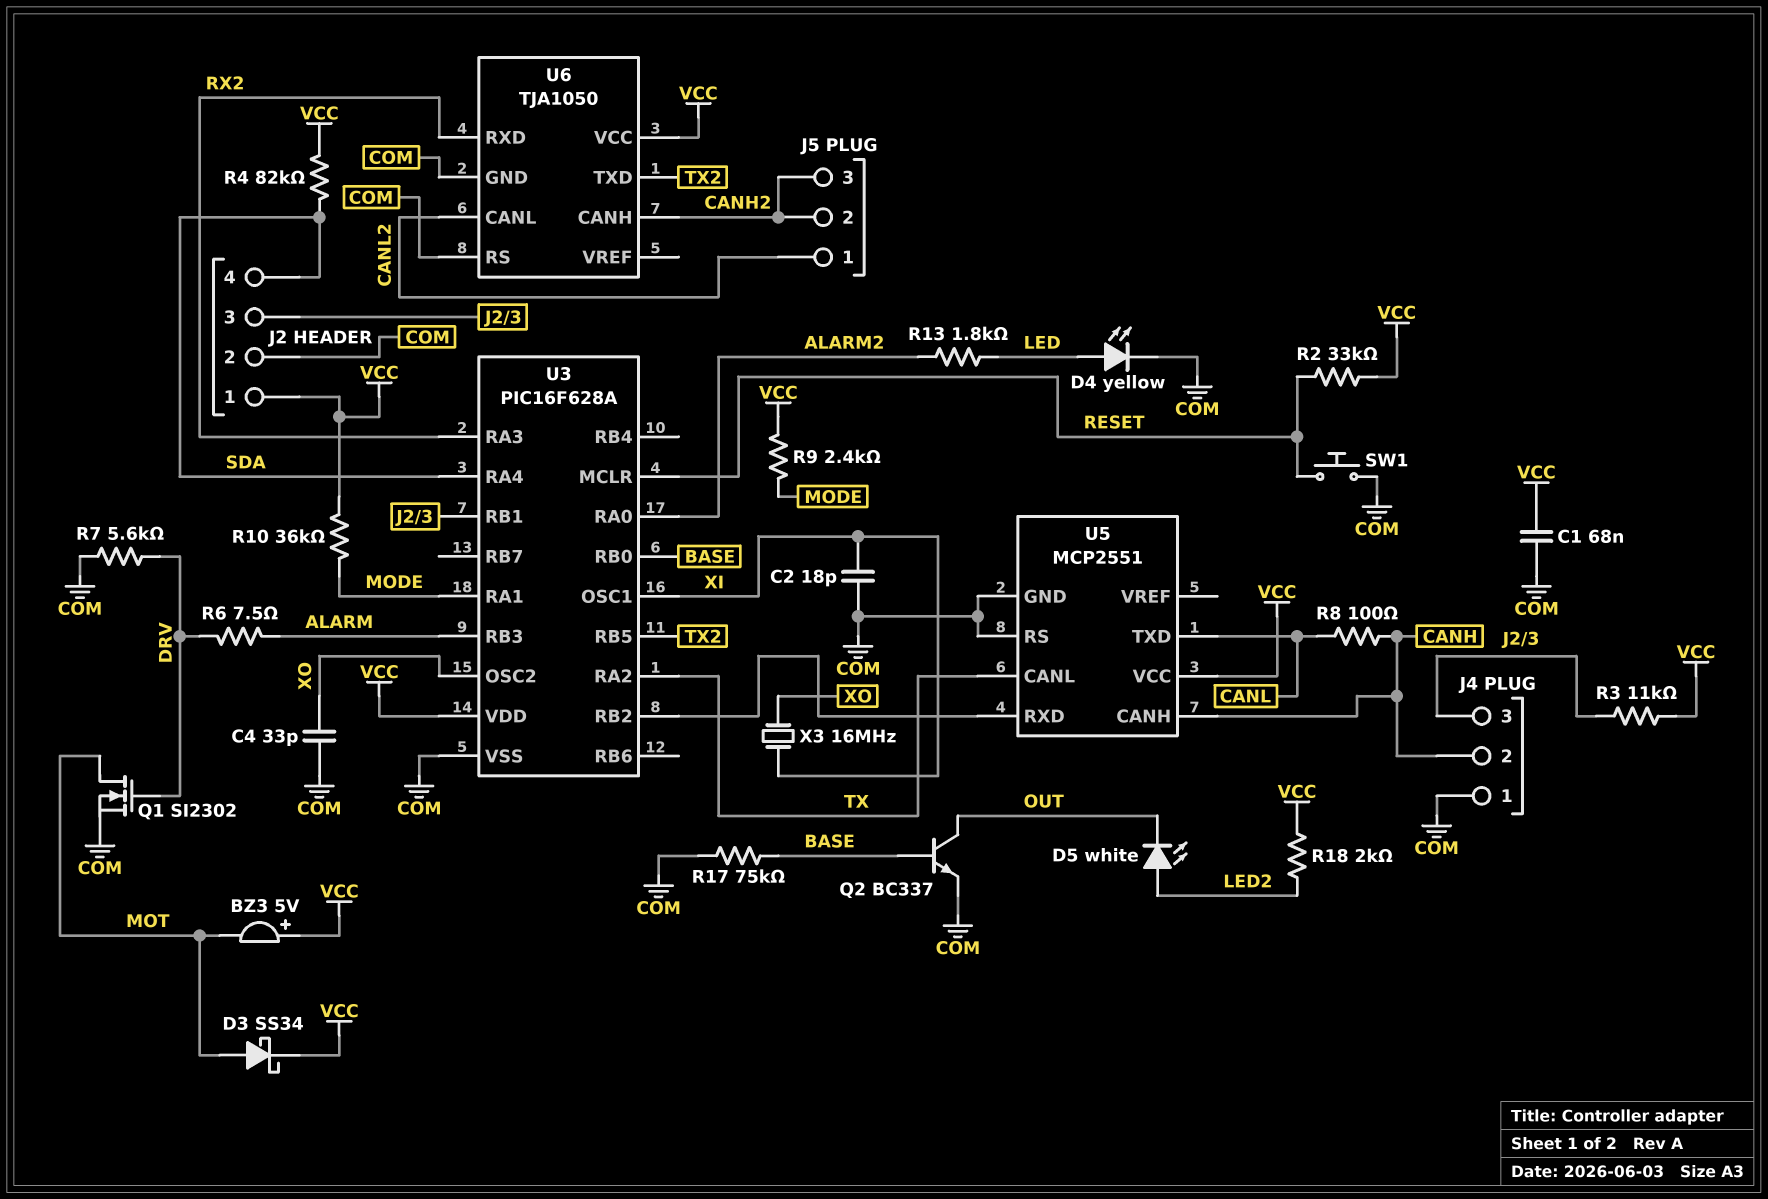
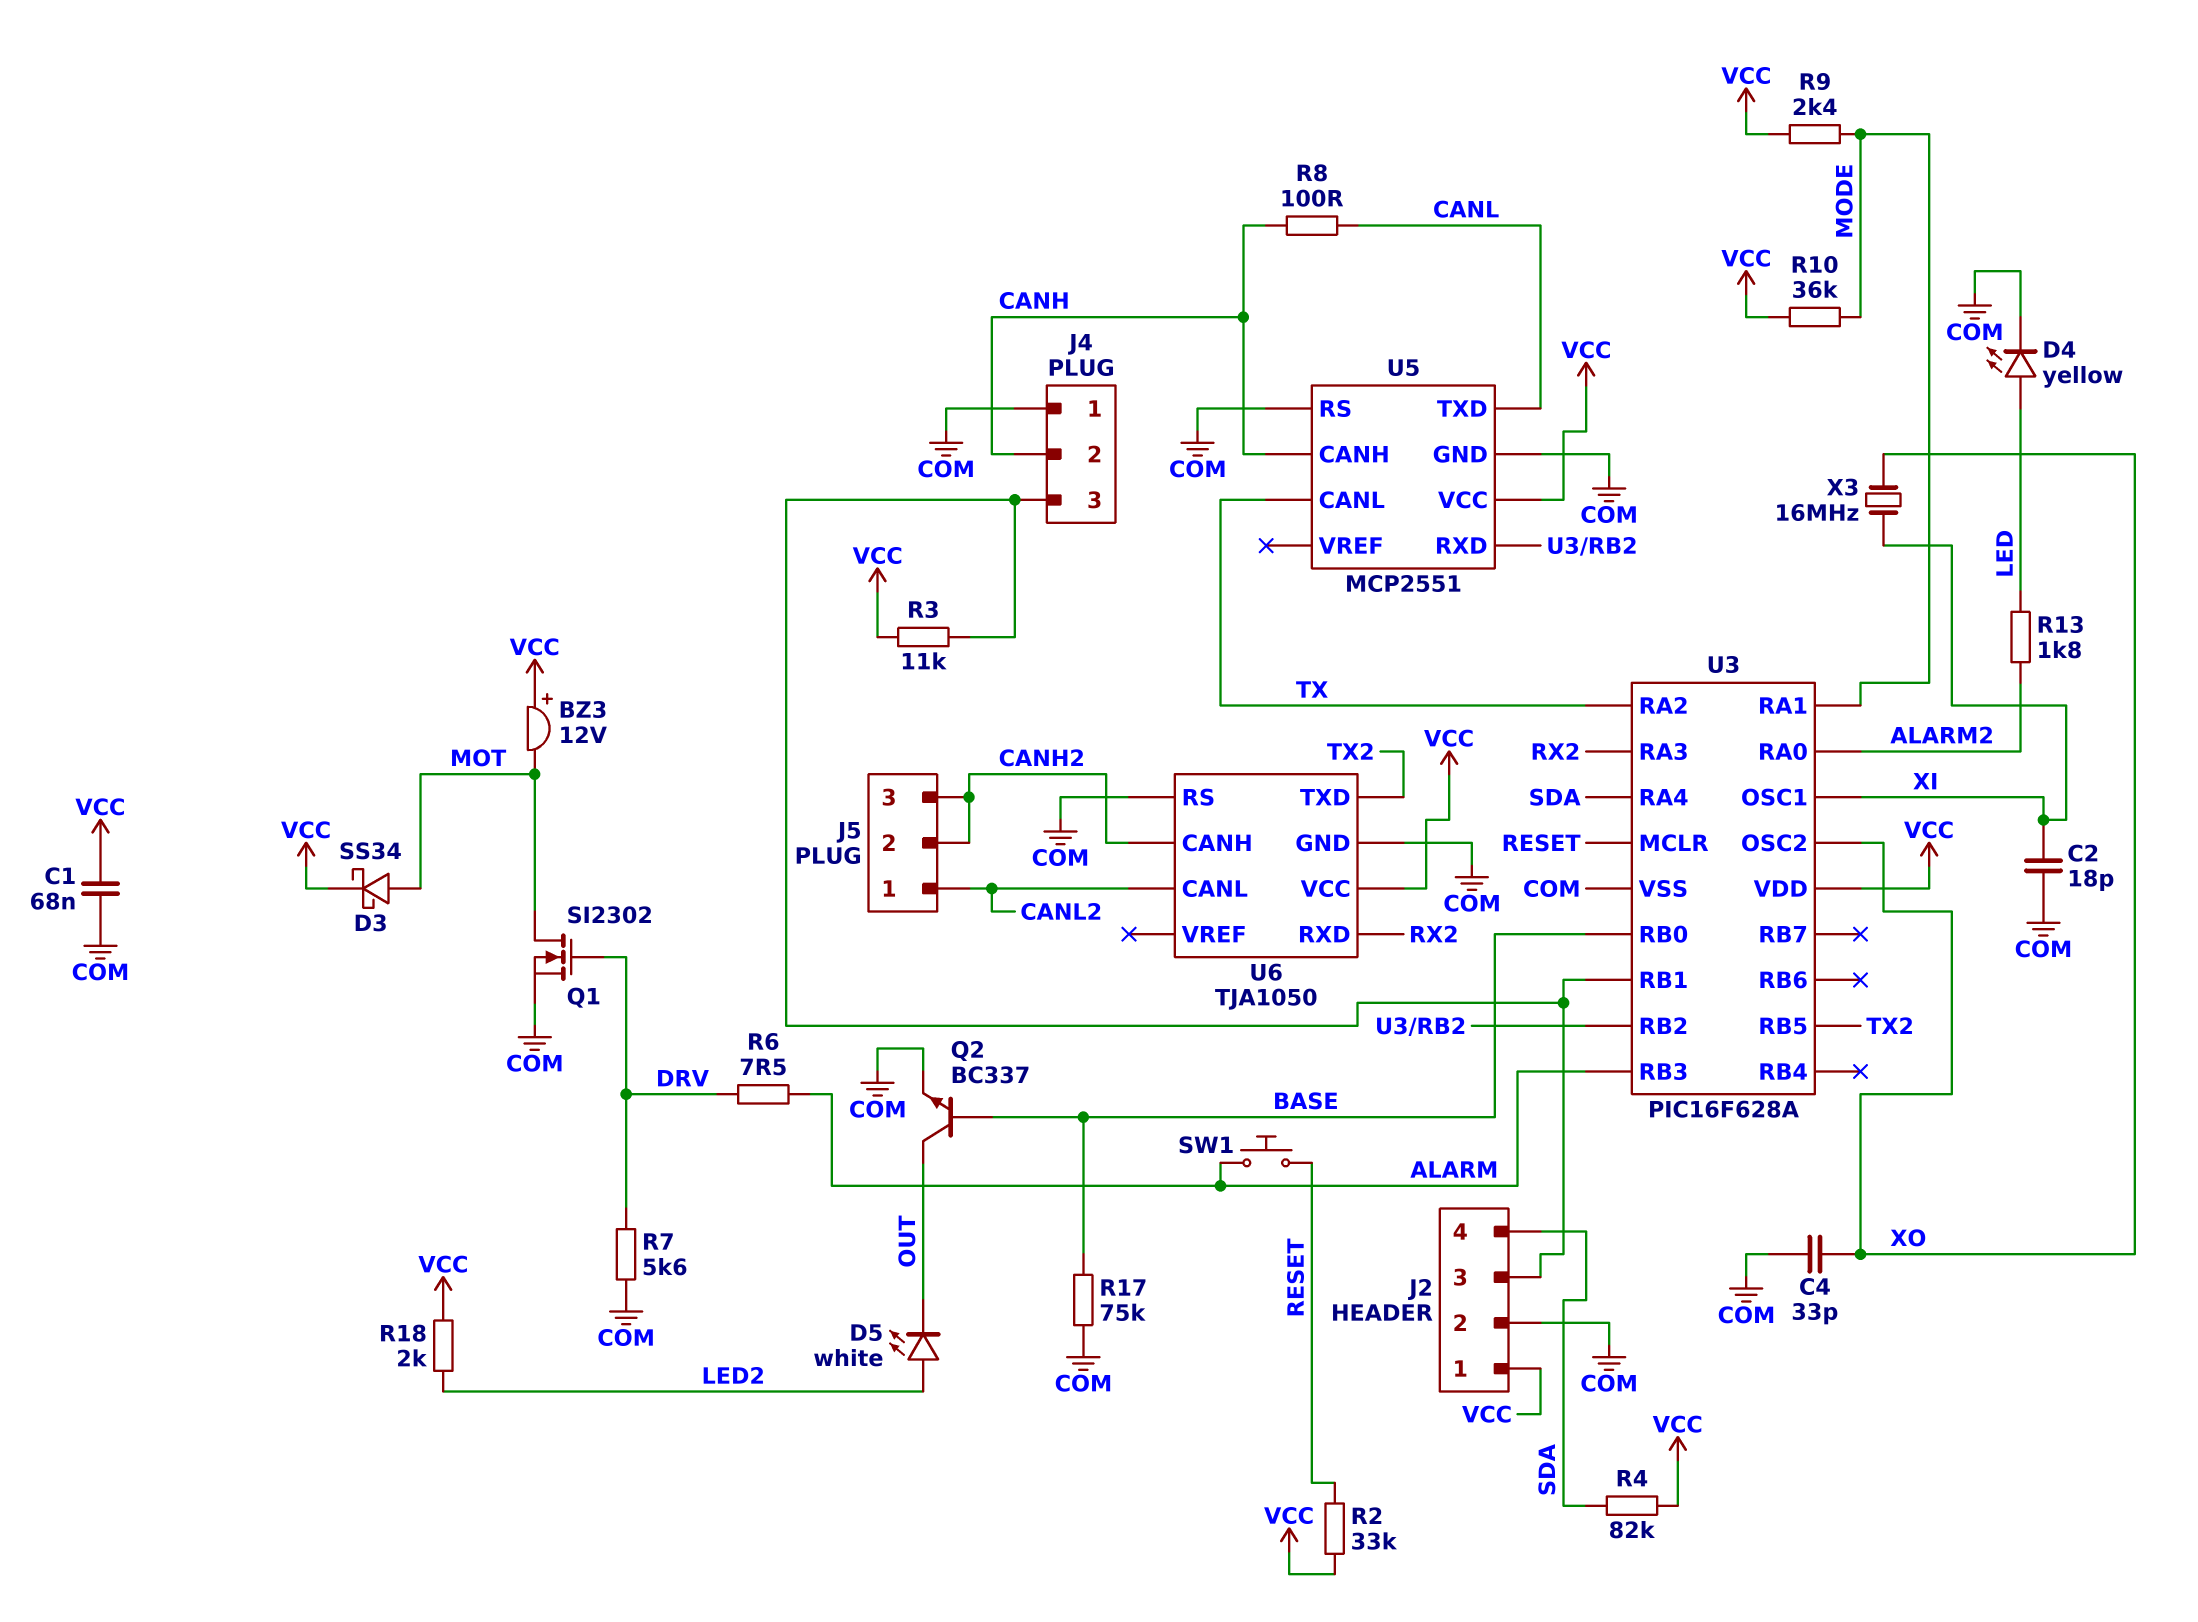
BZ3: buzzer 5V (plus VCC, minus MOT) -> buzzer 12V (plus VCC, minus MOT)
SW1: button (COM, RESET) -> button (ALARM, RESET)

